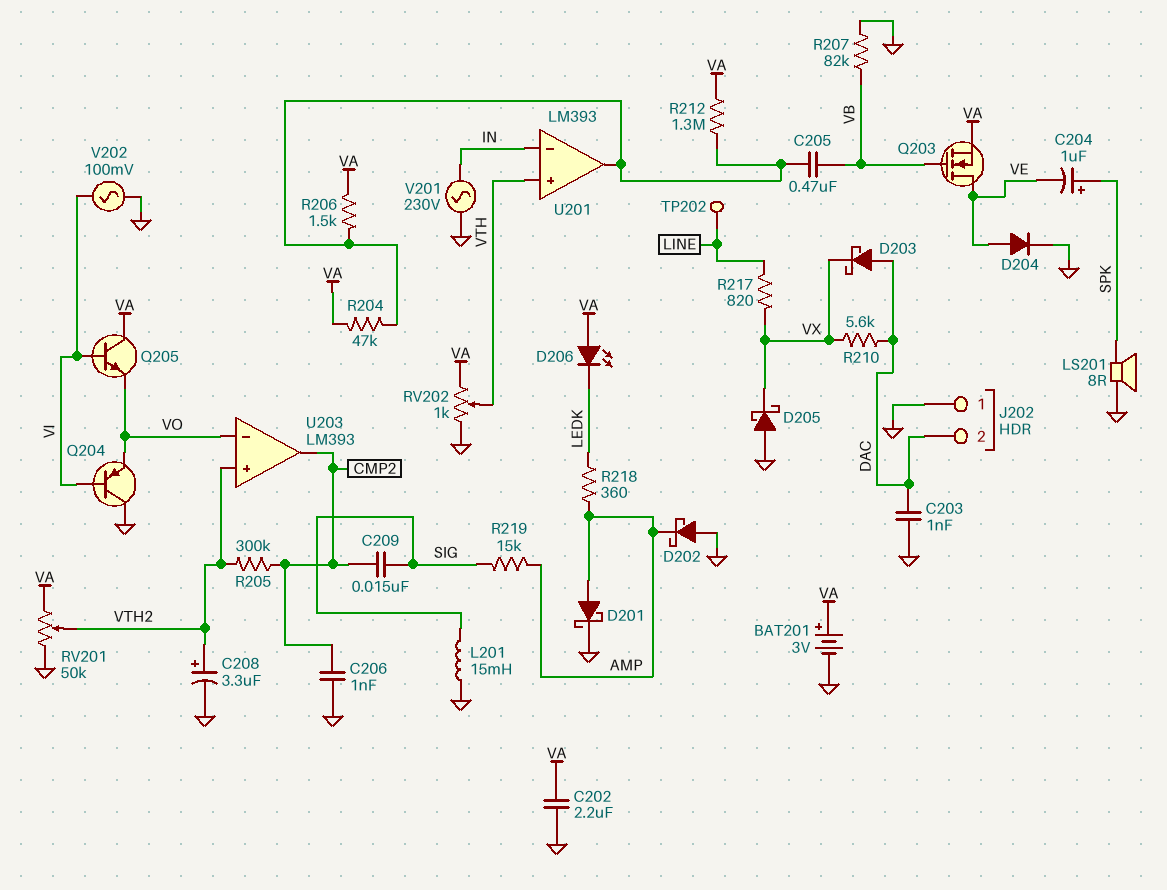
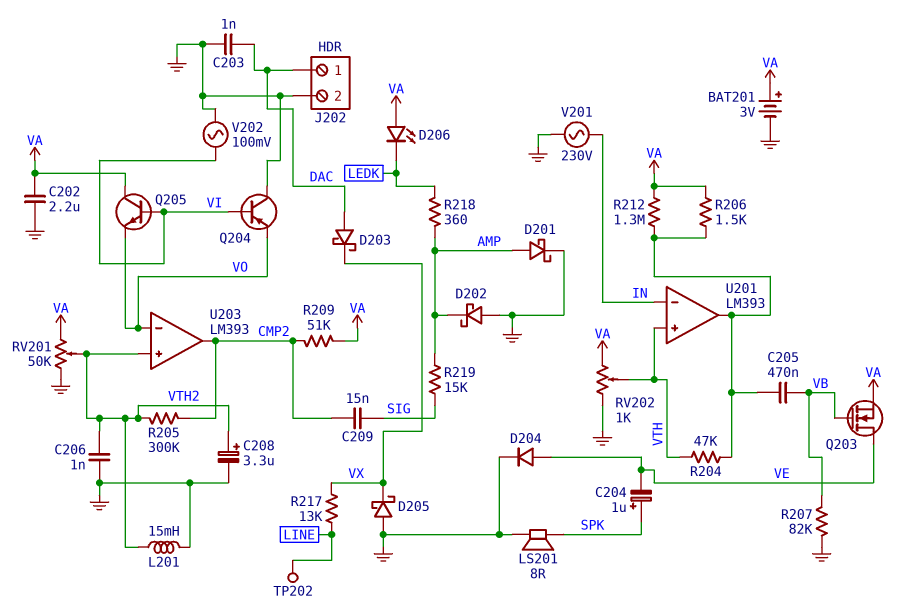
C206: 1nF (CMP2, GND) -> 1nF (GND, VTH2)
J202 pin 1: GND -> DAC
J202 pin 2: DAC -> GND
L201: 15mH (GND, SIG) -> 15mH (GND, VTH2)
R204: 47k (U201/out, VA) -> 47k (U201/out, VTH)
R209: none -> 51k (CMP2, VA)
R210: 5.6k (DAC, VX) -> none
R217: 820 (LINE, VX) -> 13k (LINE, VX)

